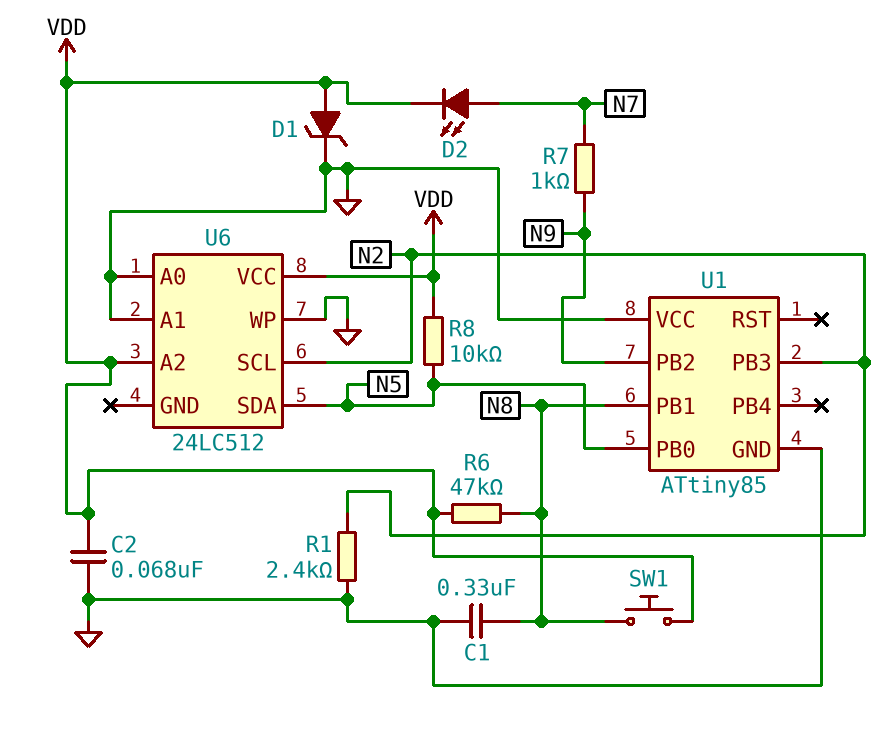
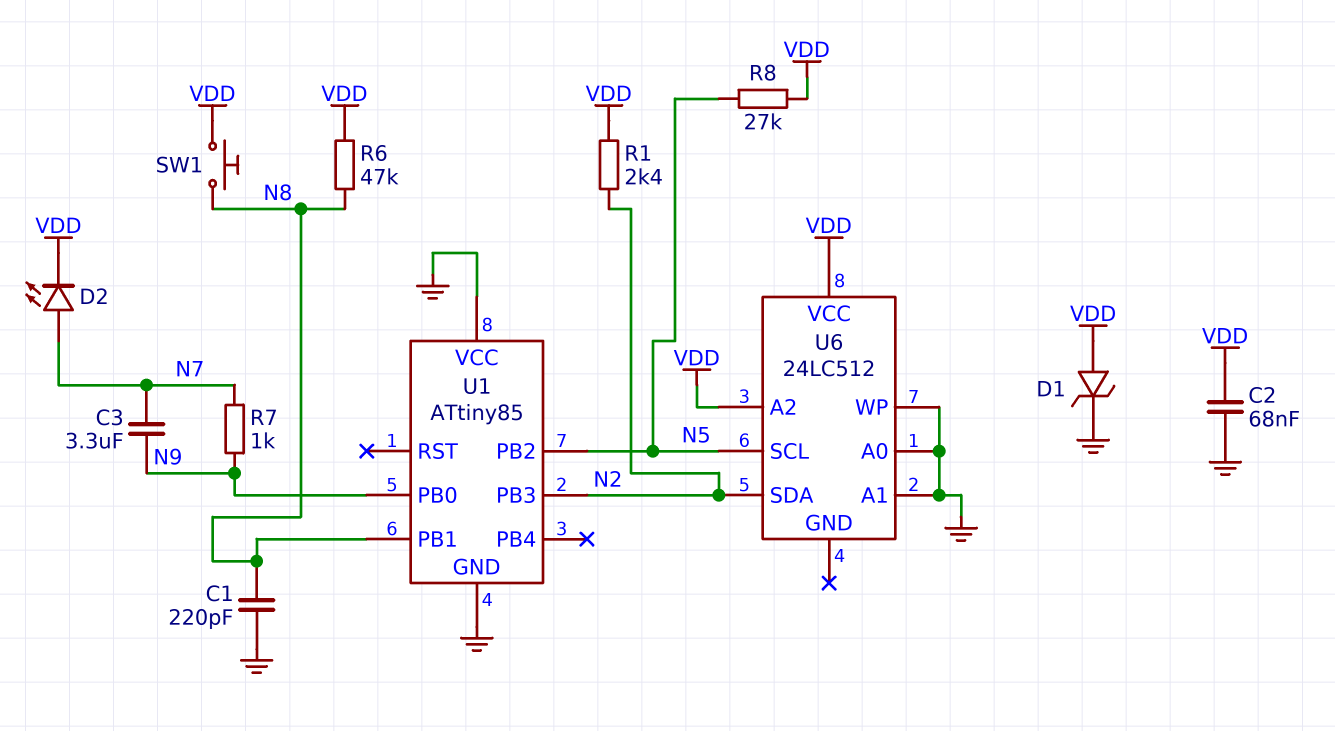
C1: 330nF (GND, N8) -> 220pF (GND, N8)
C3: none -> 3.3uF (N7, N9)
R1: 2.4k (GND, N2) -> 2.4k (N2, VDD)
R8: 10k (N5, VDD) -> 27k (N5, VDD)
U1 pin PB0: N5 -> N9
U1 pin PB2: N9 -> N5
U6 pin SCL: N2 -> N5
U6 pin SDA: N5 -> N2

